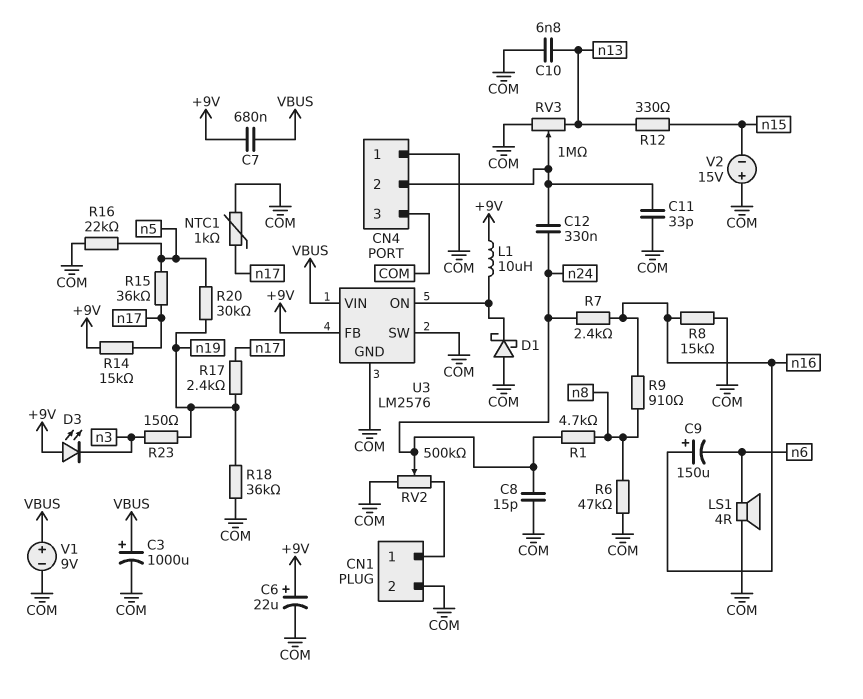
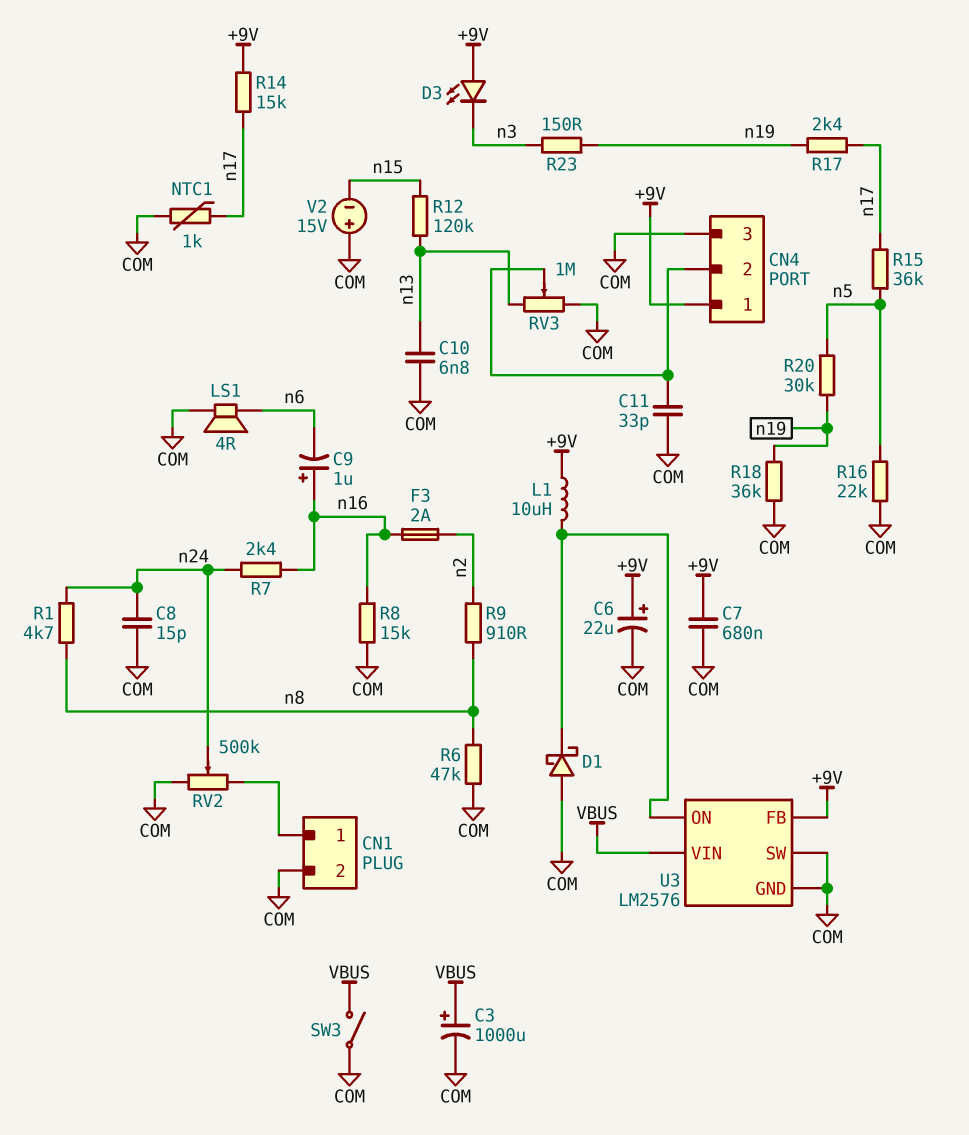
C7: 680nF (+9V, VBUS) -> 680nF (+9V, COM)
C9: 150uF (plus n16, minus n6) -> 1uF (plus n16, minus n6)
C12: 330nF (CN4/2, n24) -> none
CN4 pin 1: COM -> +9V
F3: none -> 2A (n2, n16)
R9: 910 (n8, n16) -> 910 (n2, n8)
R12: 330 (n13, n15) -> 120k (n13, n15)
SW3: none -> switch (COM, VBUS)
V1: 9V (plus VBUS, minus COM) -> none

